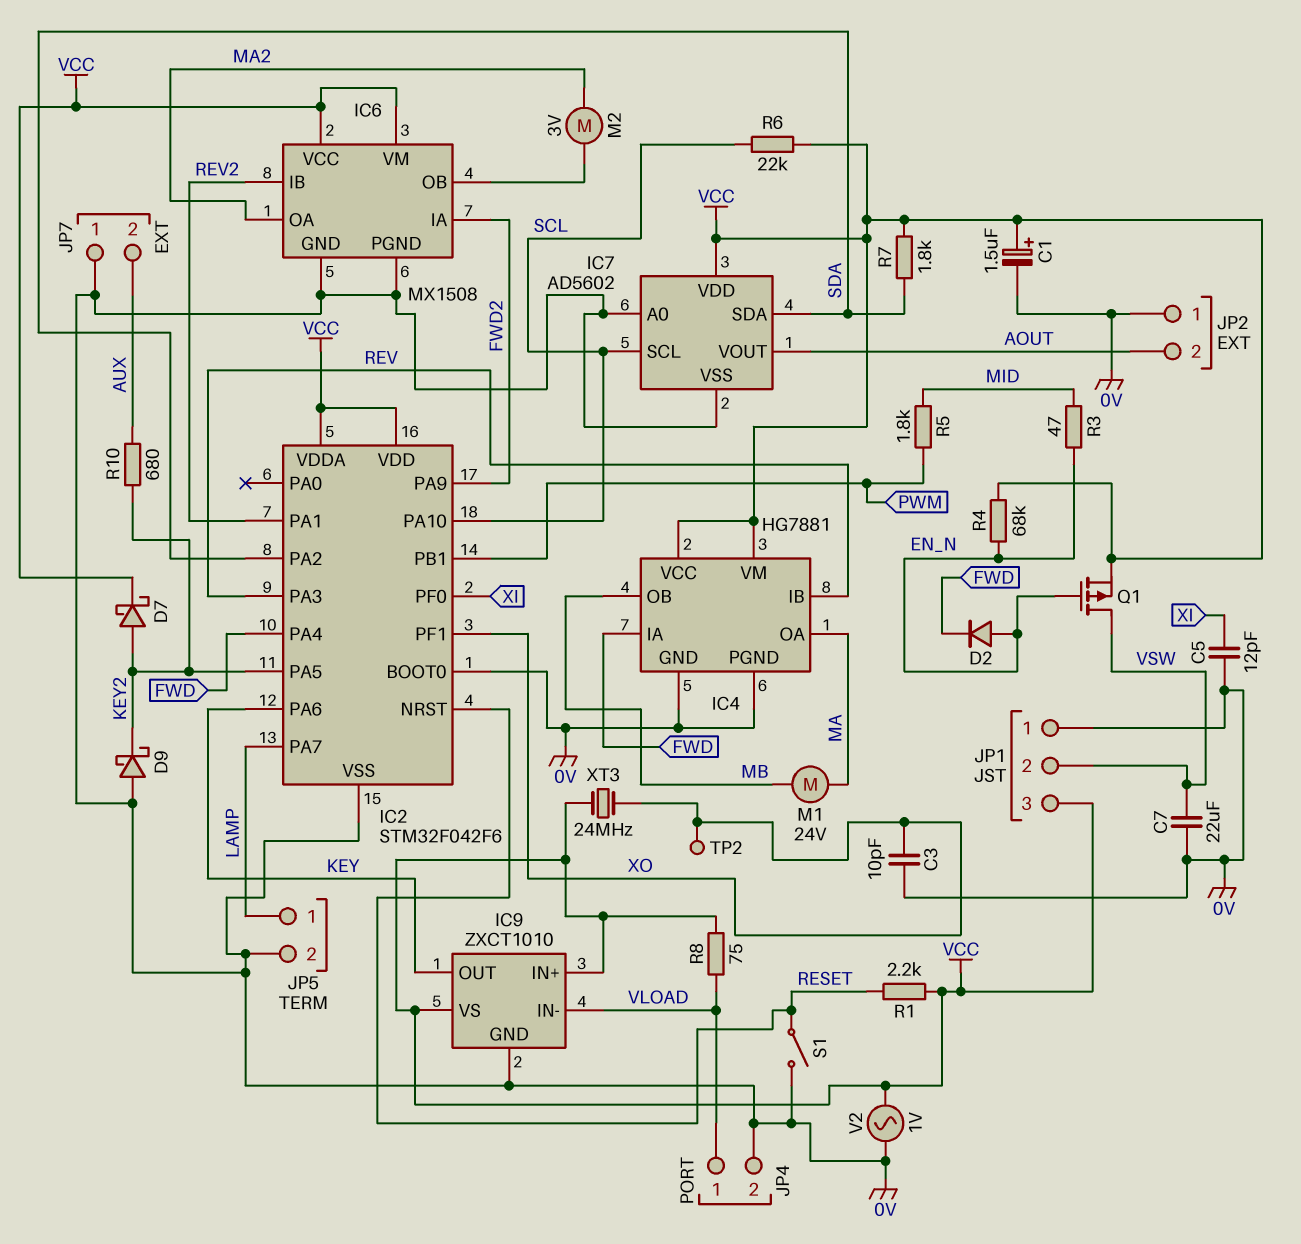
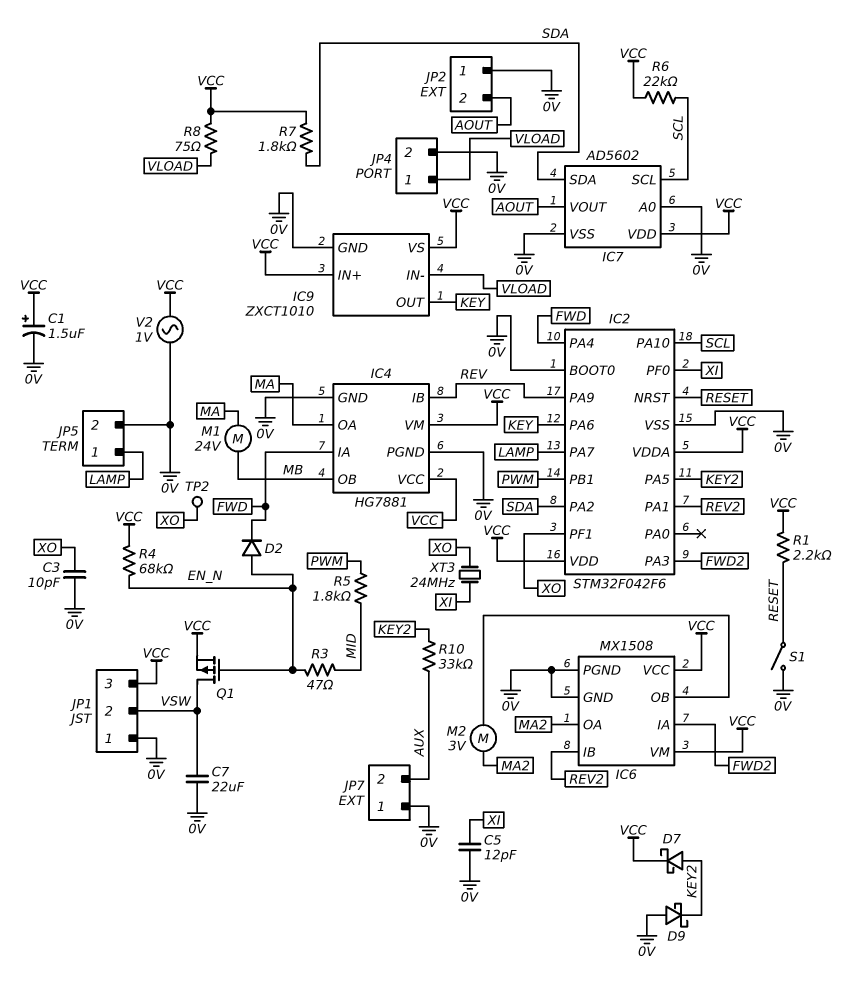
IC2 pin PA3: REV -> FWD2
IC2 pin PA9: FWD2 -> REV
R10: 680 (AUX, KEY2) -> 33k (AUX, KEY2)
XT3: 24MHz (VCC, XO) -> 24MHz (XI, XO)

